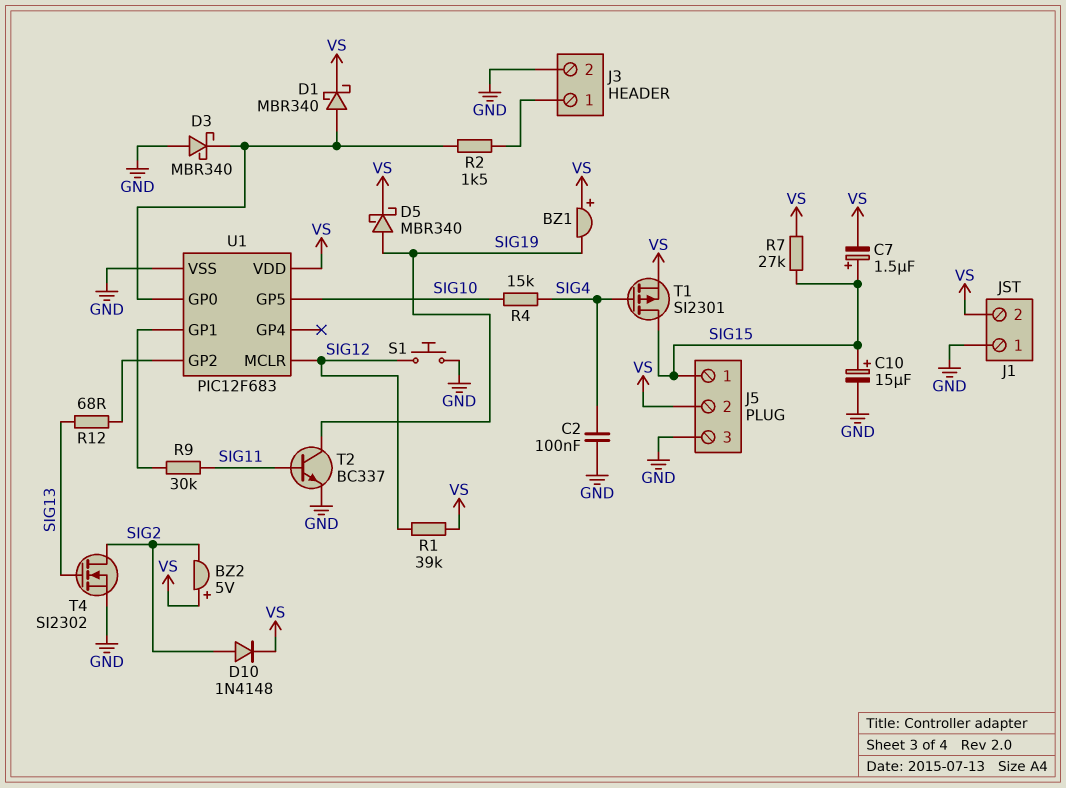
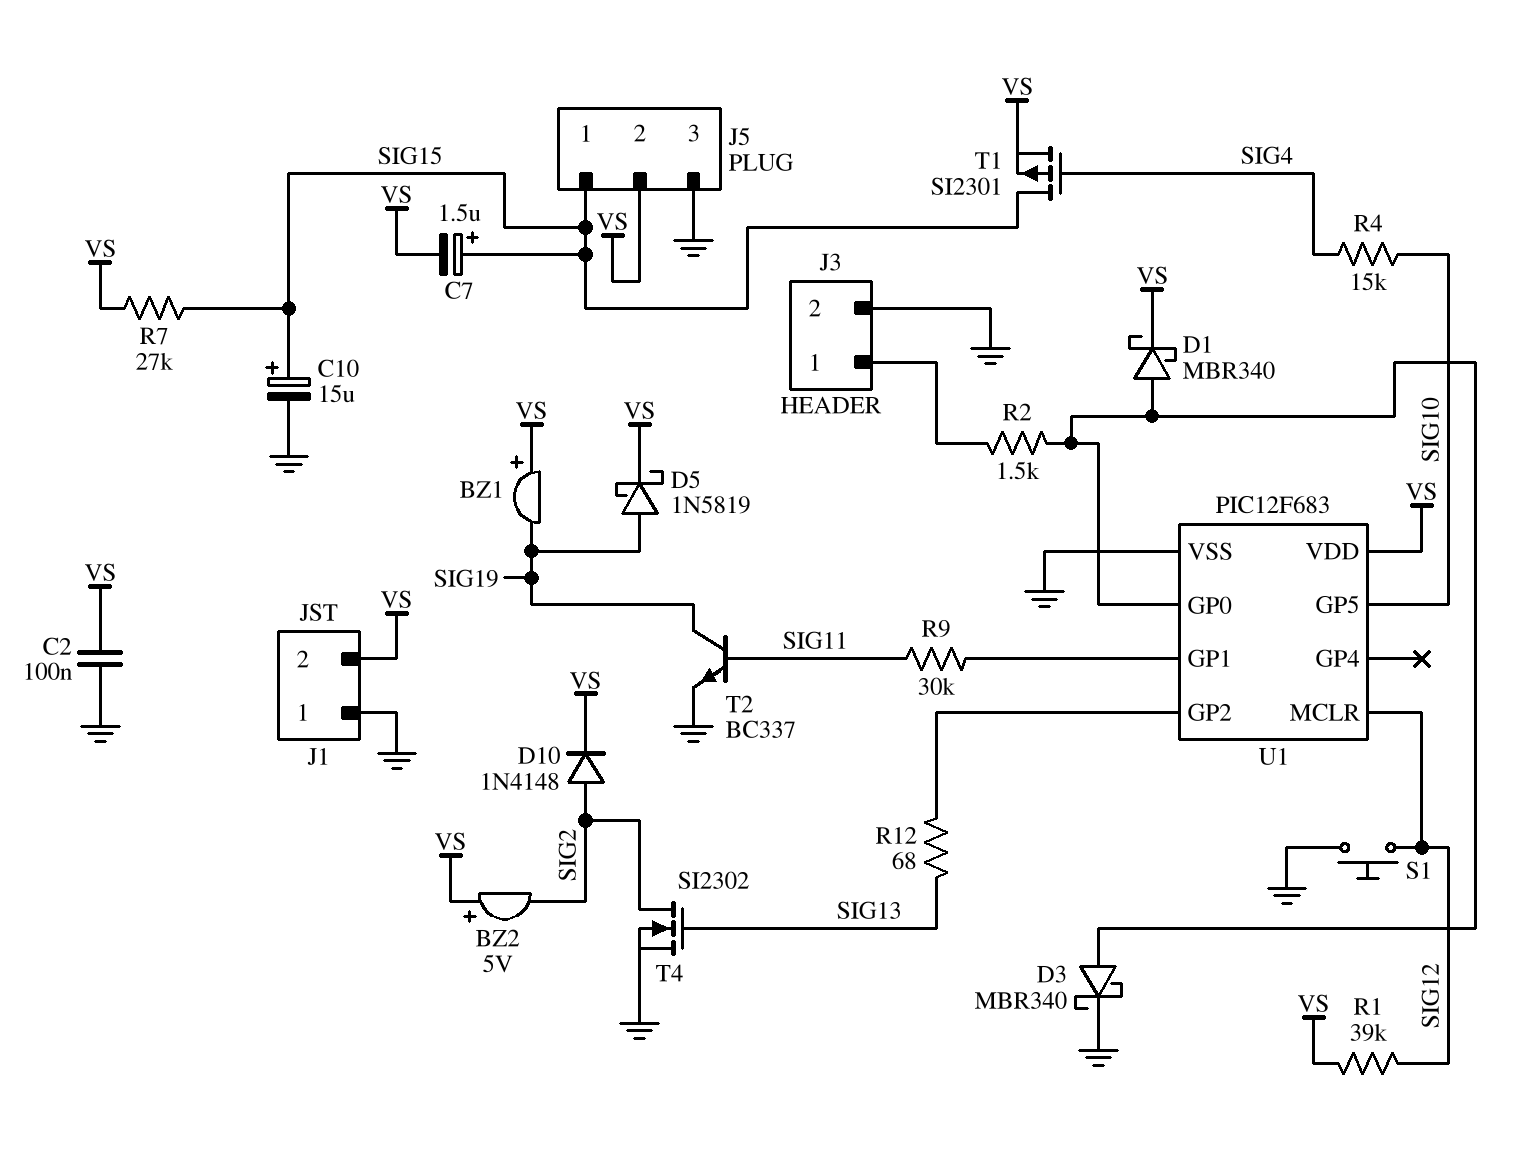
C2: 100nF (GND, SIG4) -> 100nF (GND, VS)
D3: schottky MBR340 (A GND, K U1/GP0) -> schottky MBR340 (A U1/GP0, K GND)
D5: schottky MBR340 (A SIG19, K VS) -> schottky 1N5819 (A SIG19, K VS)

